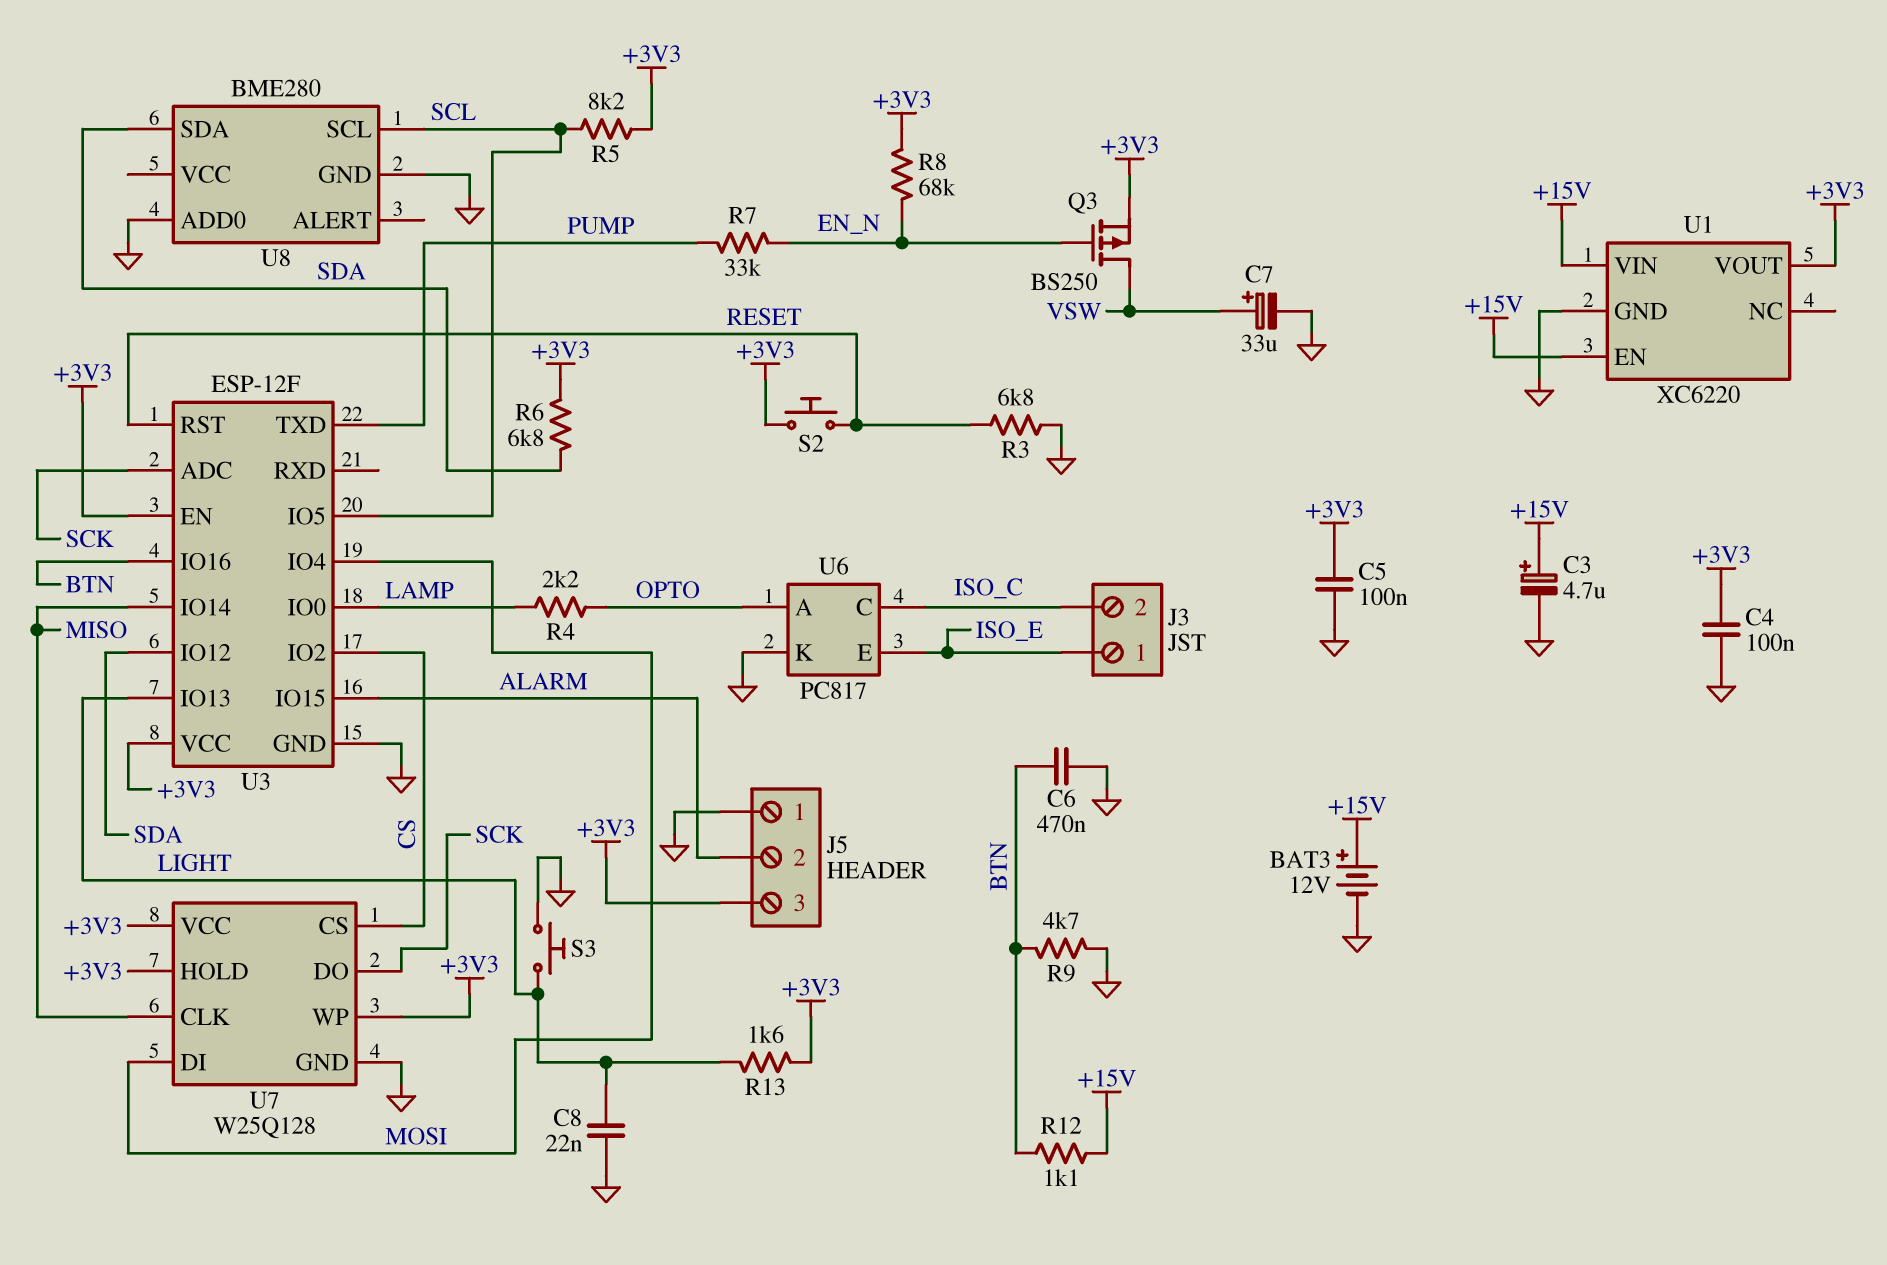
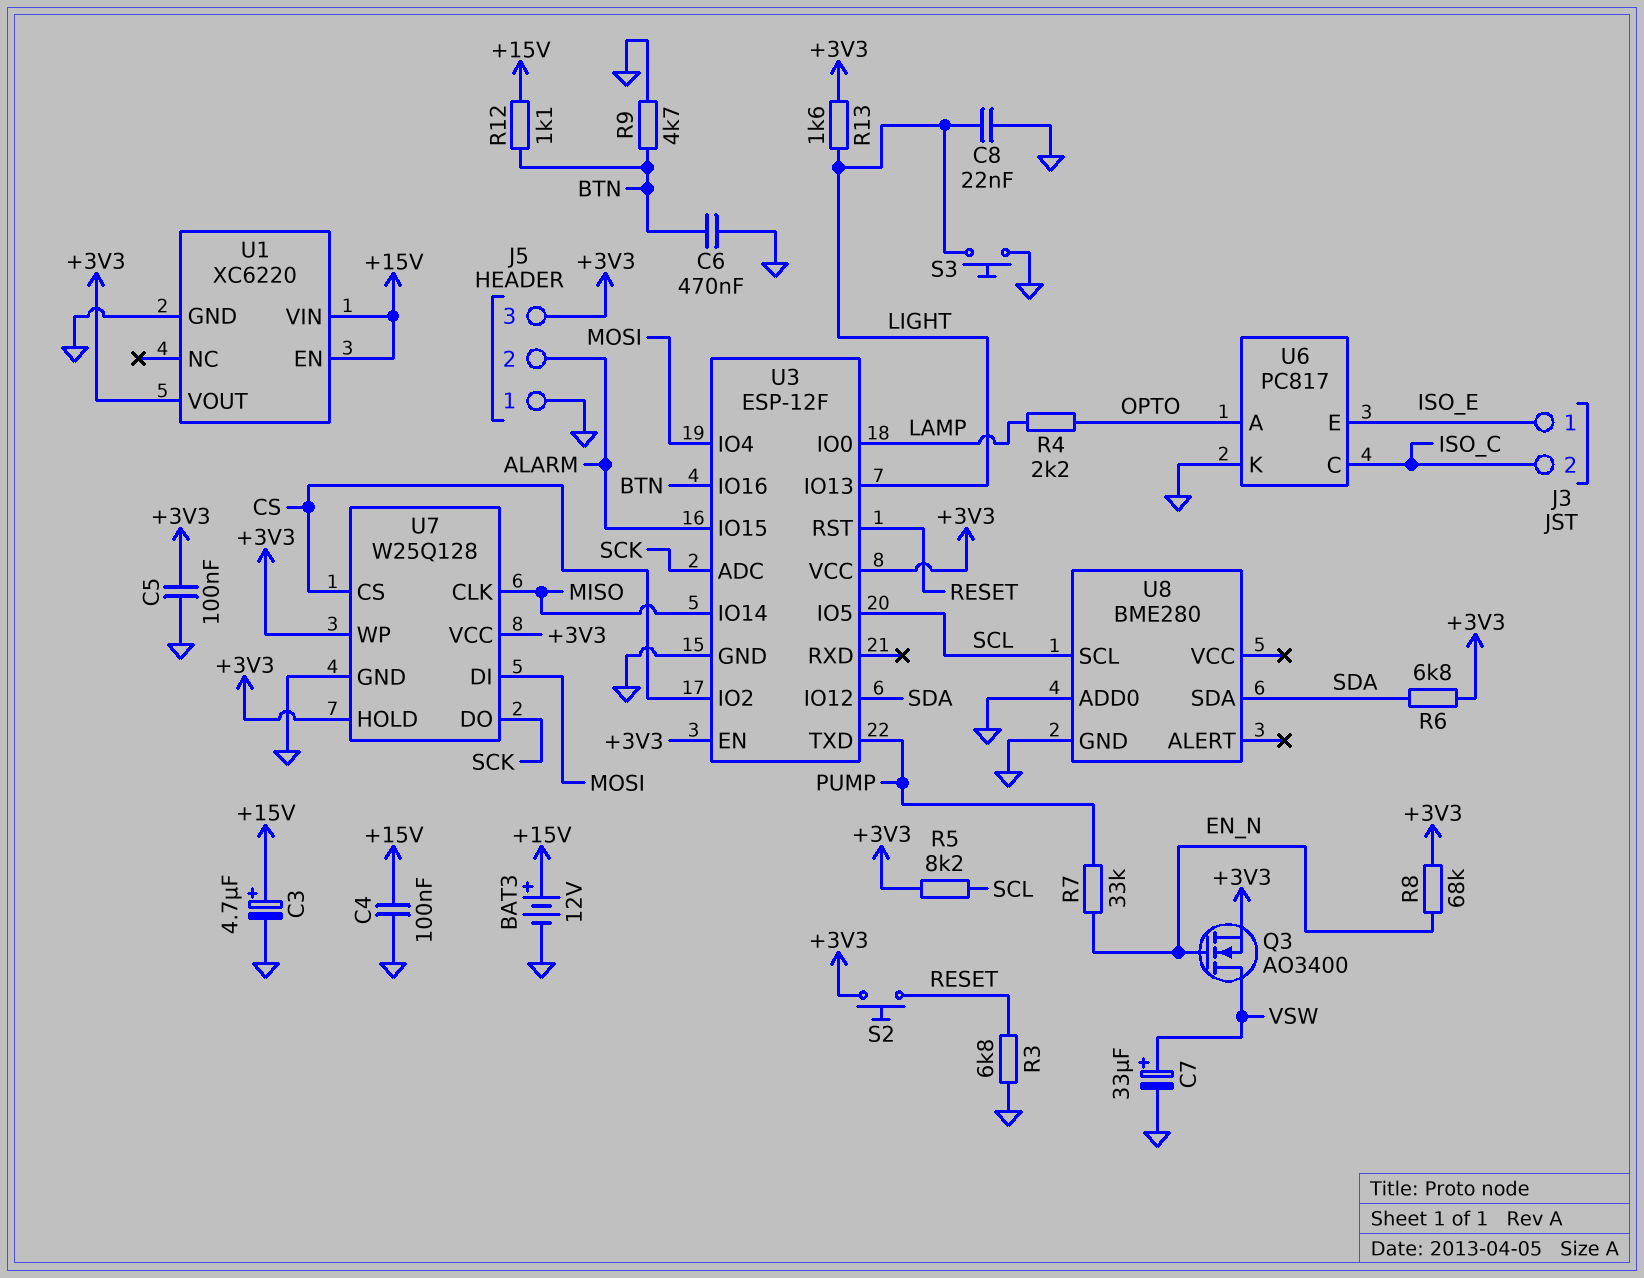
C4: 100nF (+3V3, GND) -> 100nF (+15V, GND)
Q3: PMOS BS250 (G EN_N, D VSW, S +3V3) -> NMOS AO3400 (G EN_N, D VSW, S +3V3)

